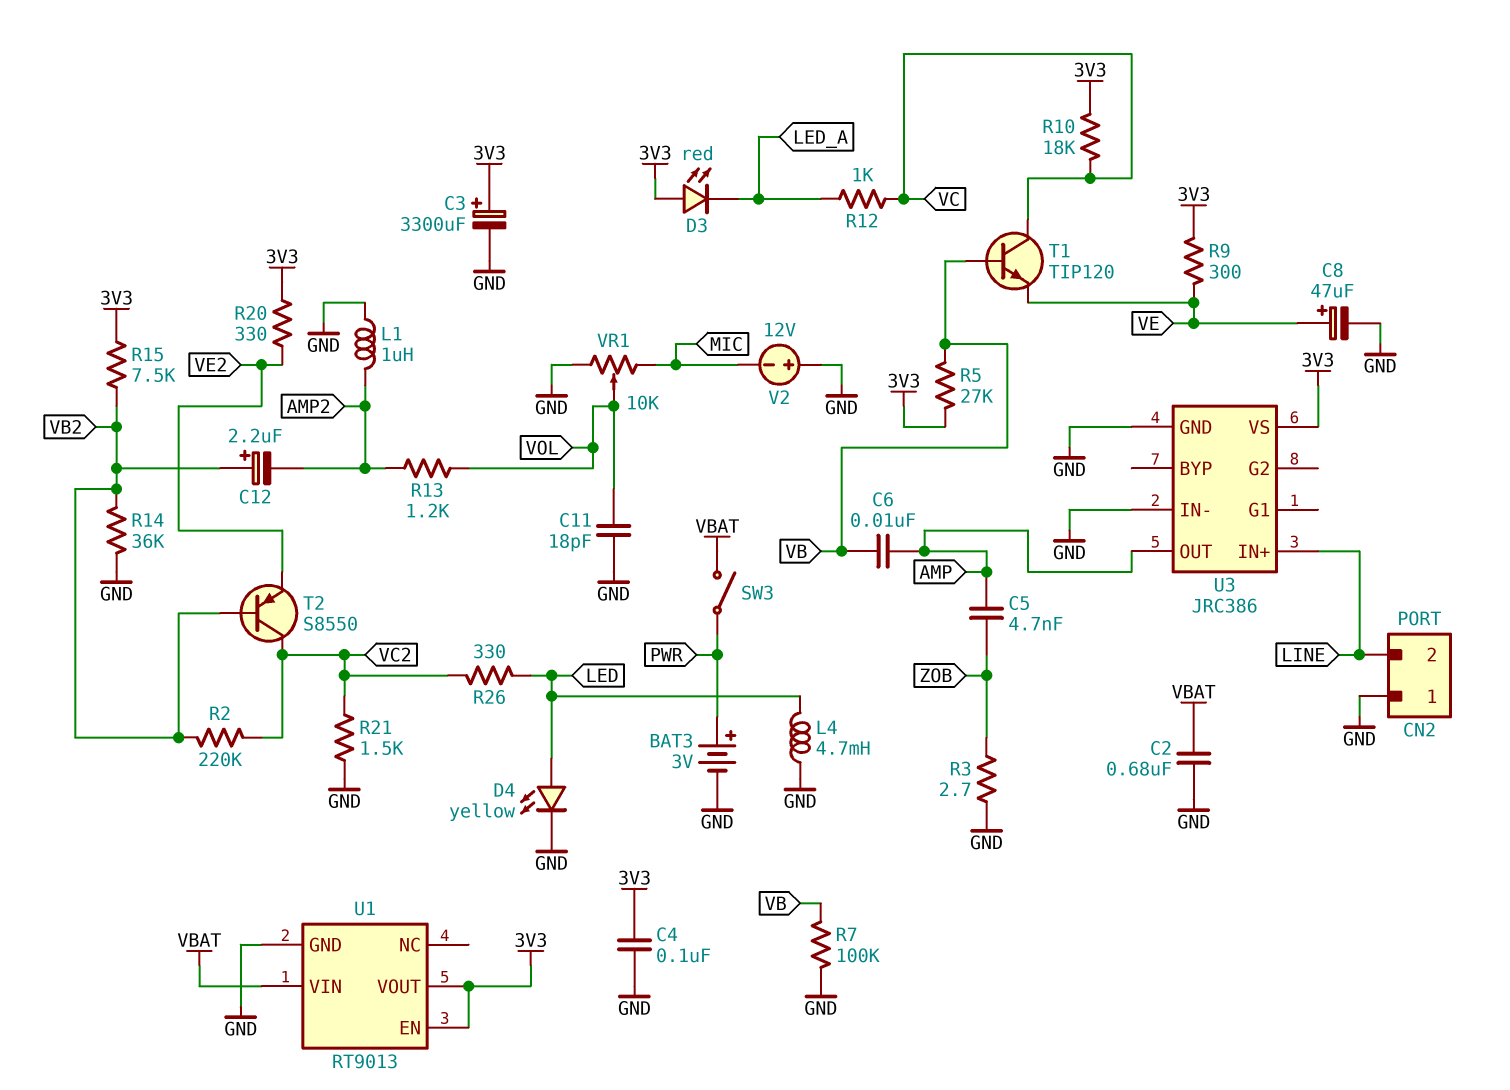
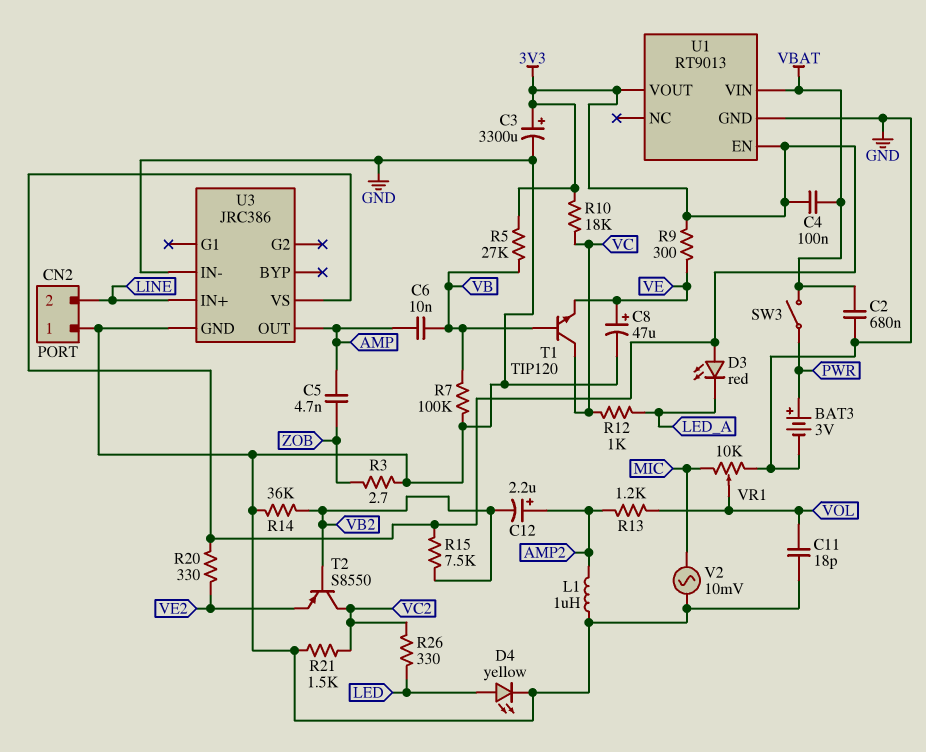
C4: 100nF (3V3, GND) -> 100nF (3V3, VBAT)
C12: 2.2uF (plus VB2, minus AMP2) -> 2.2uF (plus AMP2, minus VB2)
L4: 4.7mH (GND, LED) -> none
R2: 220k (VB2, VC2) -> none
V2: 12V (plus GND, minus MIC) -> AC 10mV (GND, MIC)

